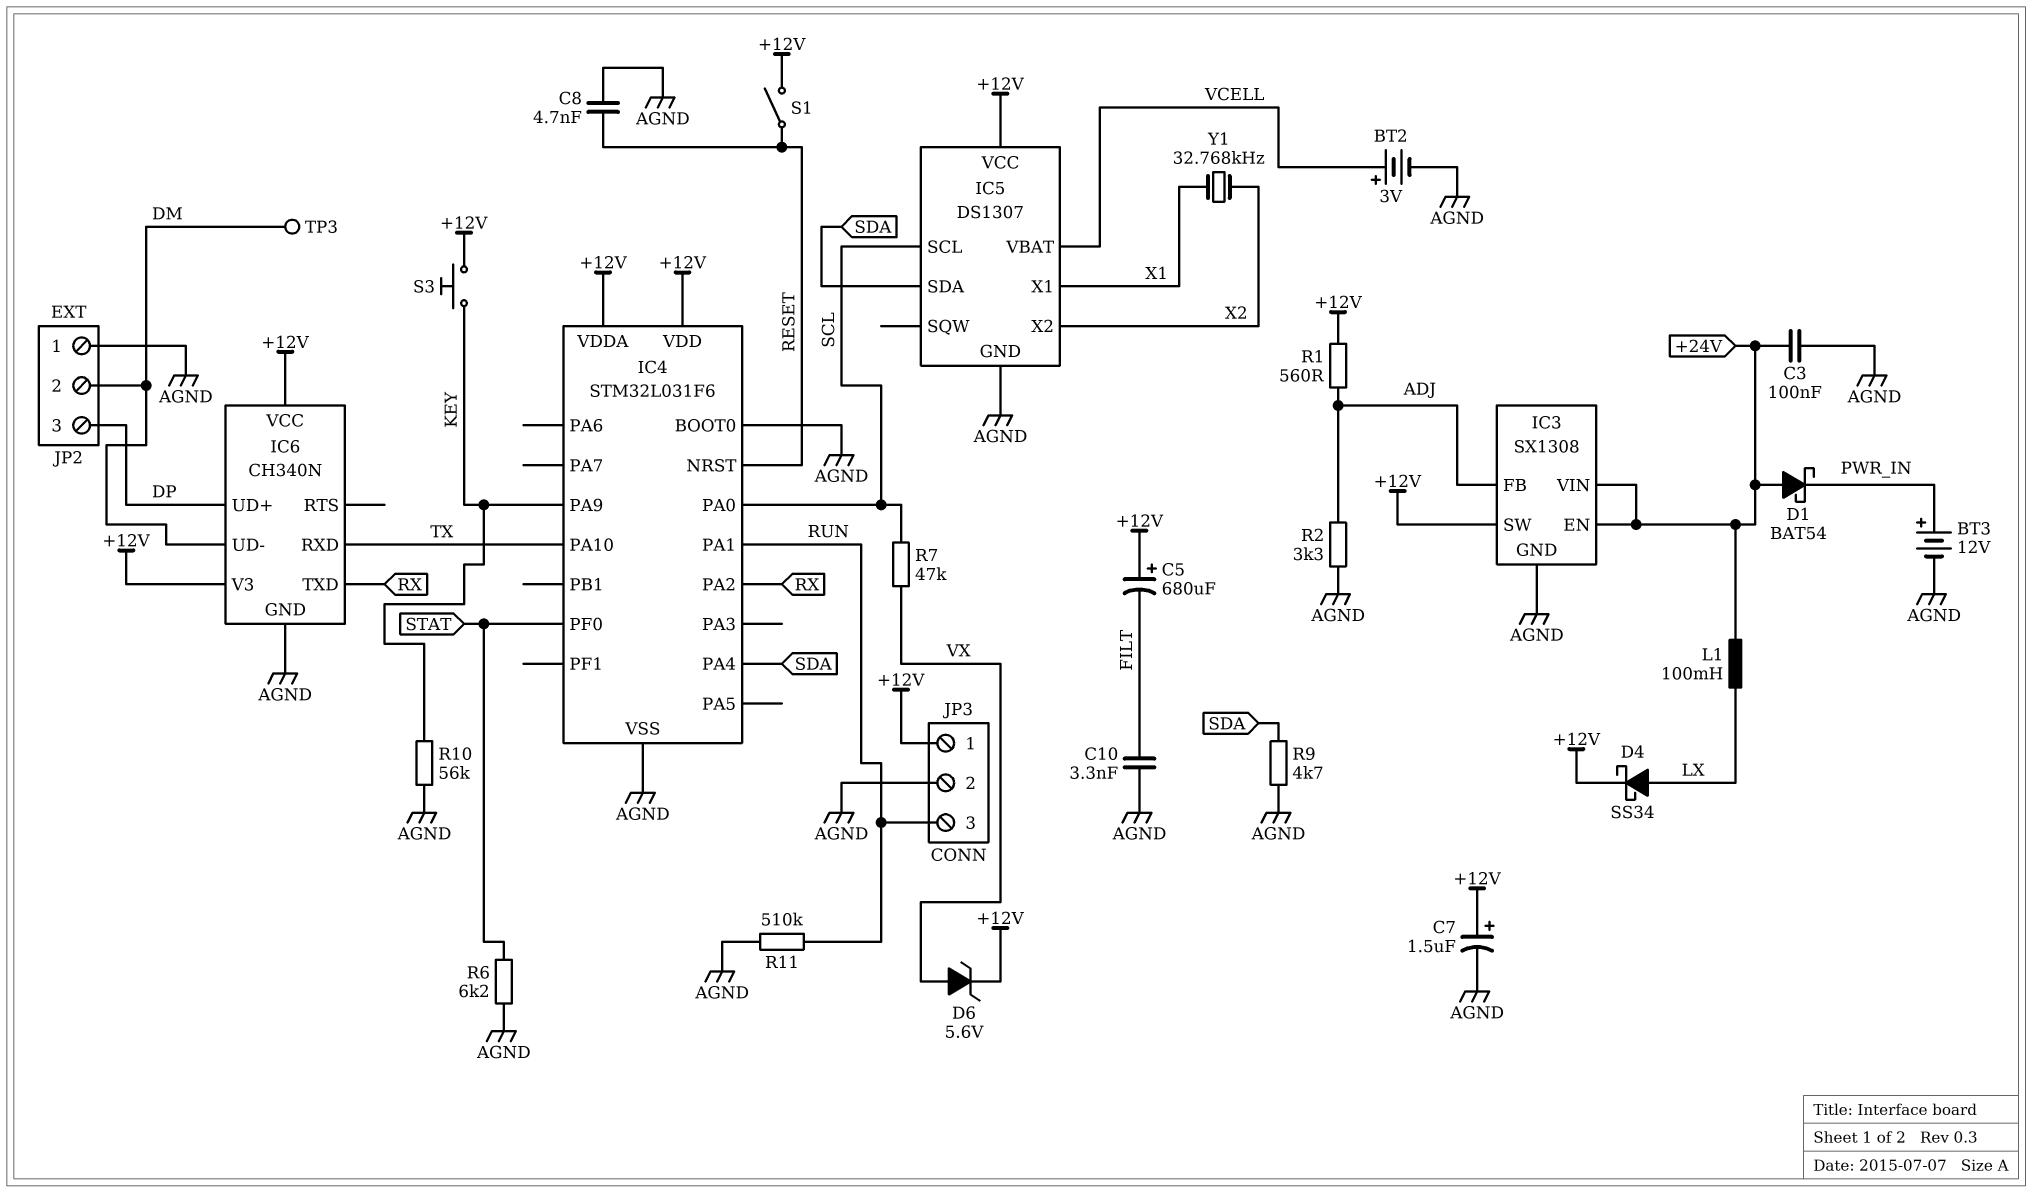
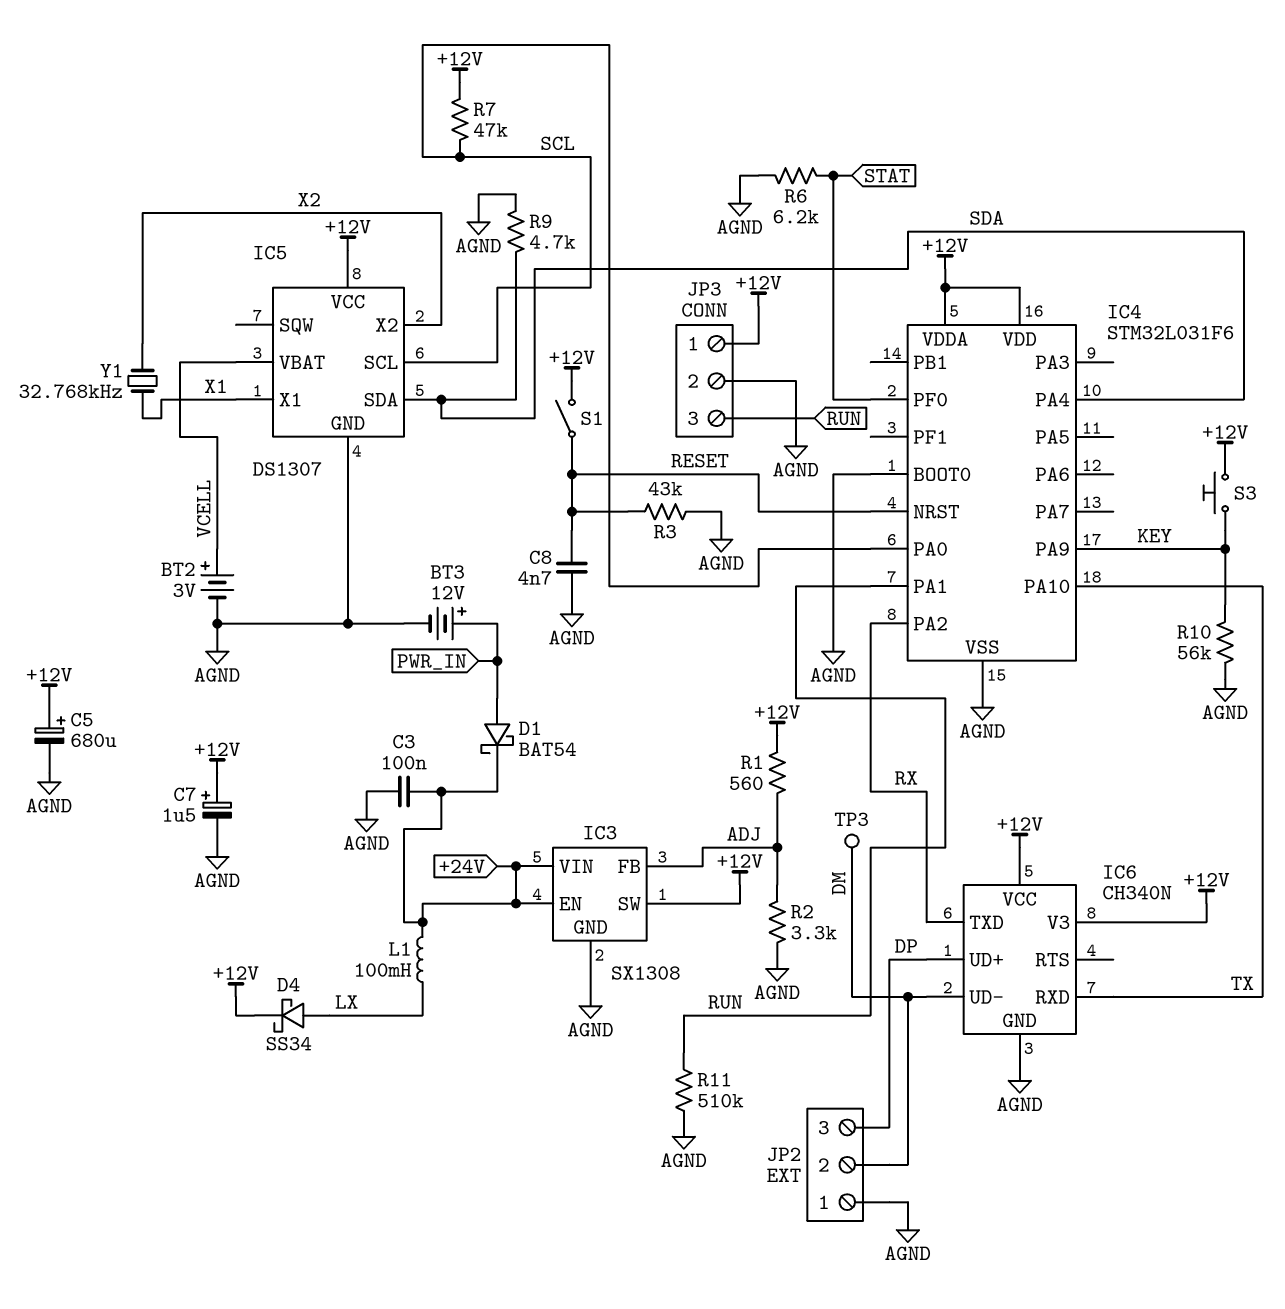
C5: 680uF (plus +12V, minus FILT) -> 680uF (plus +12V, minus AGND)
C10: 3.3nF (AGND, FILT) -> none
D1: schottky BAT54 (A +24V, K PWR_IN) -> schottky BAT54 (A PWR_IN, K +24V)
D6: zener 5.6V (A VX, K +12V) -> none
R3: none -> 43k (AGND, RESET)
R7: 47k (SCL, VX) -> 47k (+12V, SCL)

